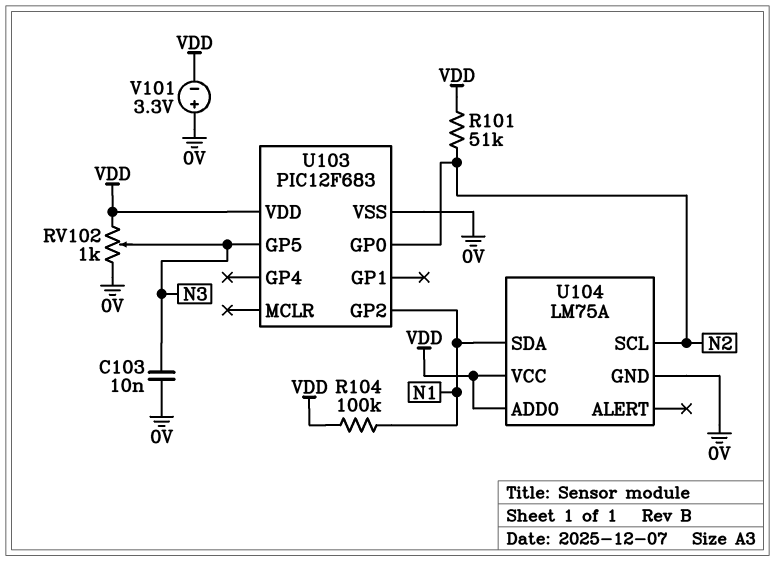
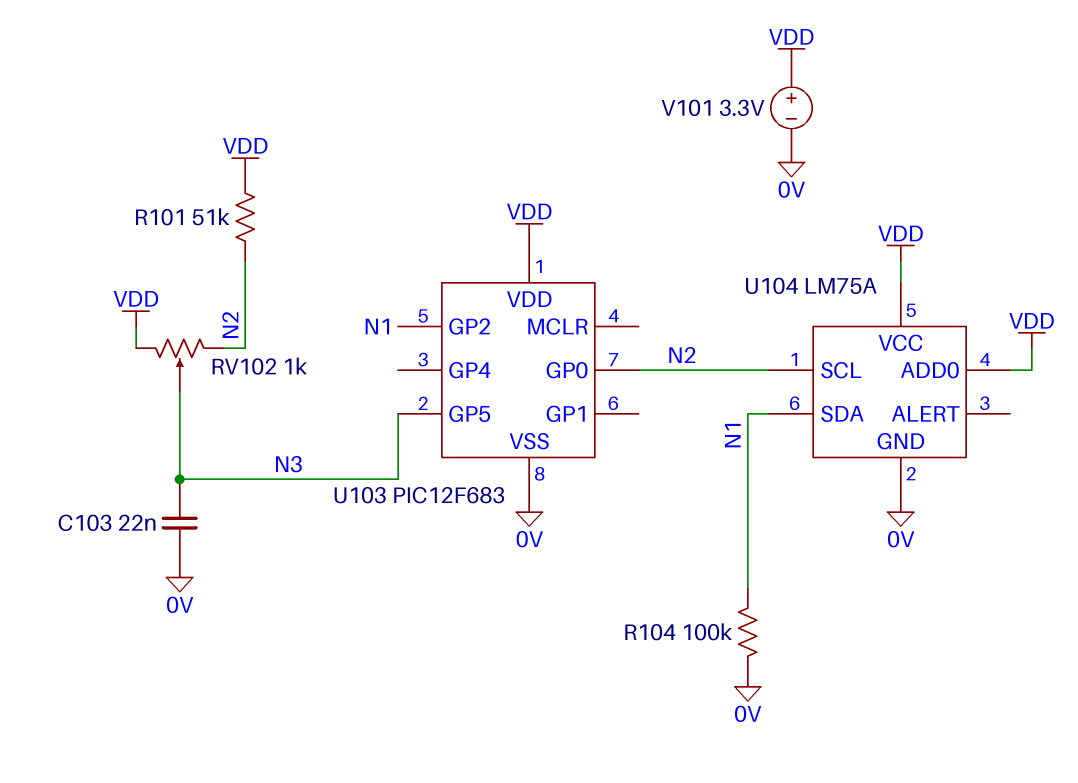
C103: 10nF (0V, N3) -> 22nF (0V, N3)
R104: 100k (N1, VDD) -> 100k (0V, N1)
RV102: 1k (0V, VDD, wiper N3) -> 1k (N2, VDD, wiper N3)
V101: 3.3V (plus 0V, minus VDD) -> 3.3V (plus VDD, minus 0V)

